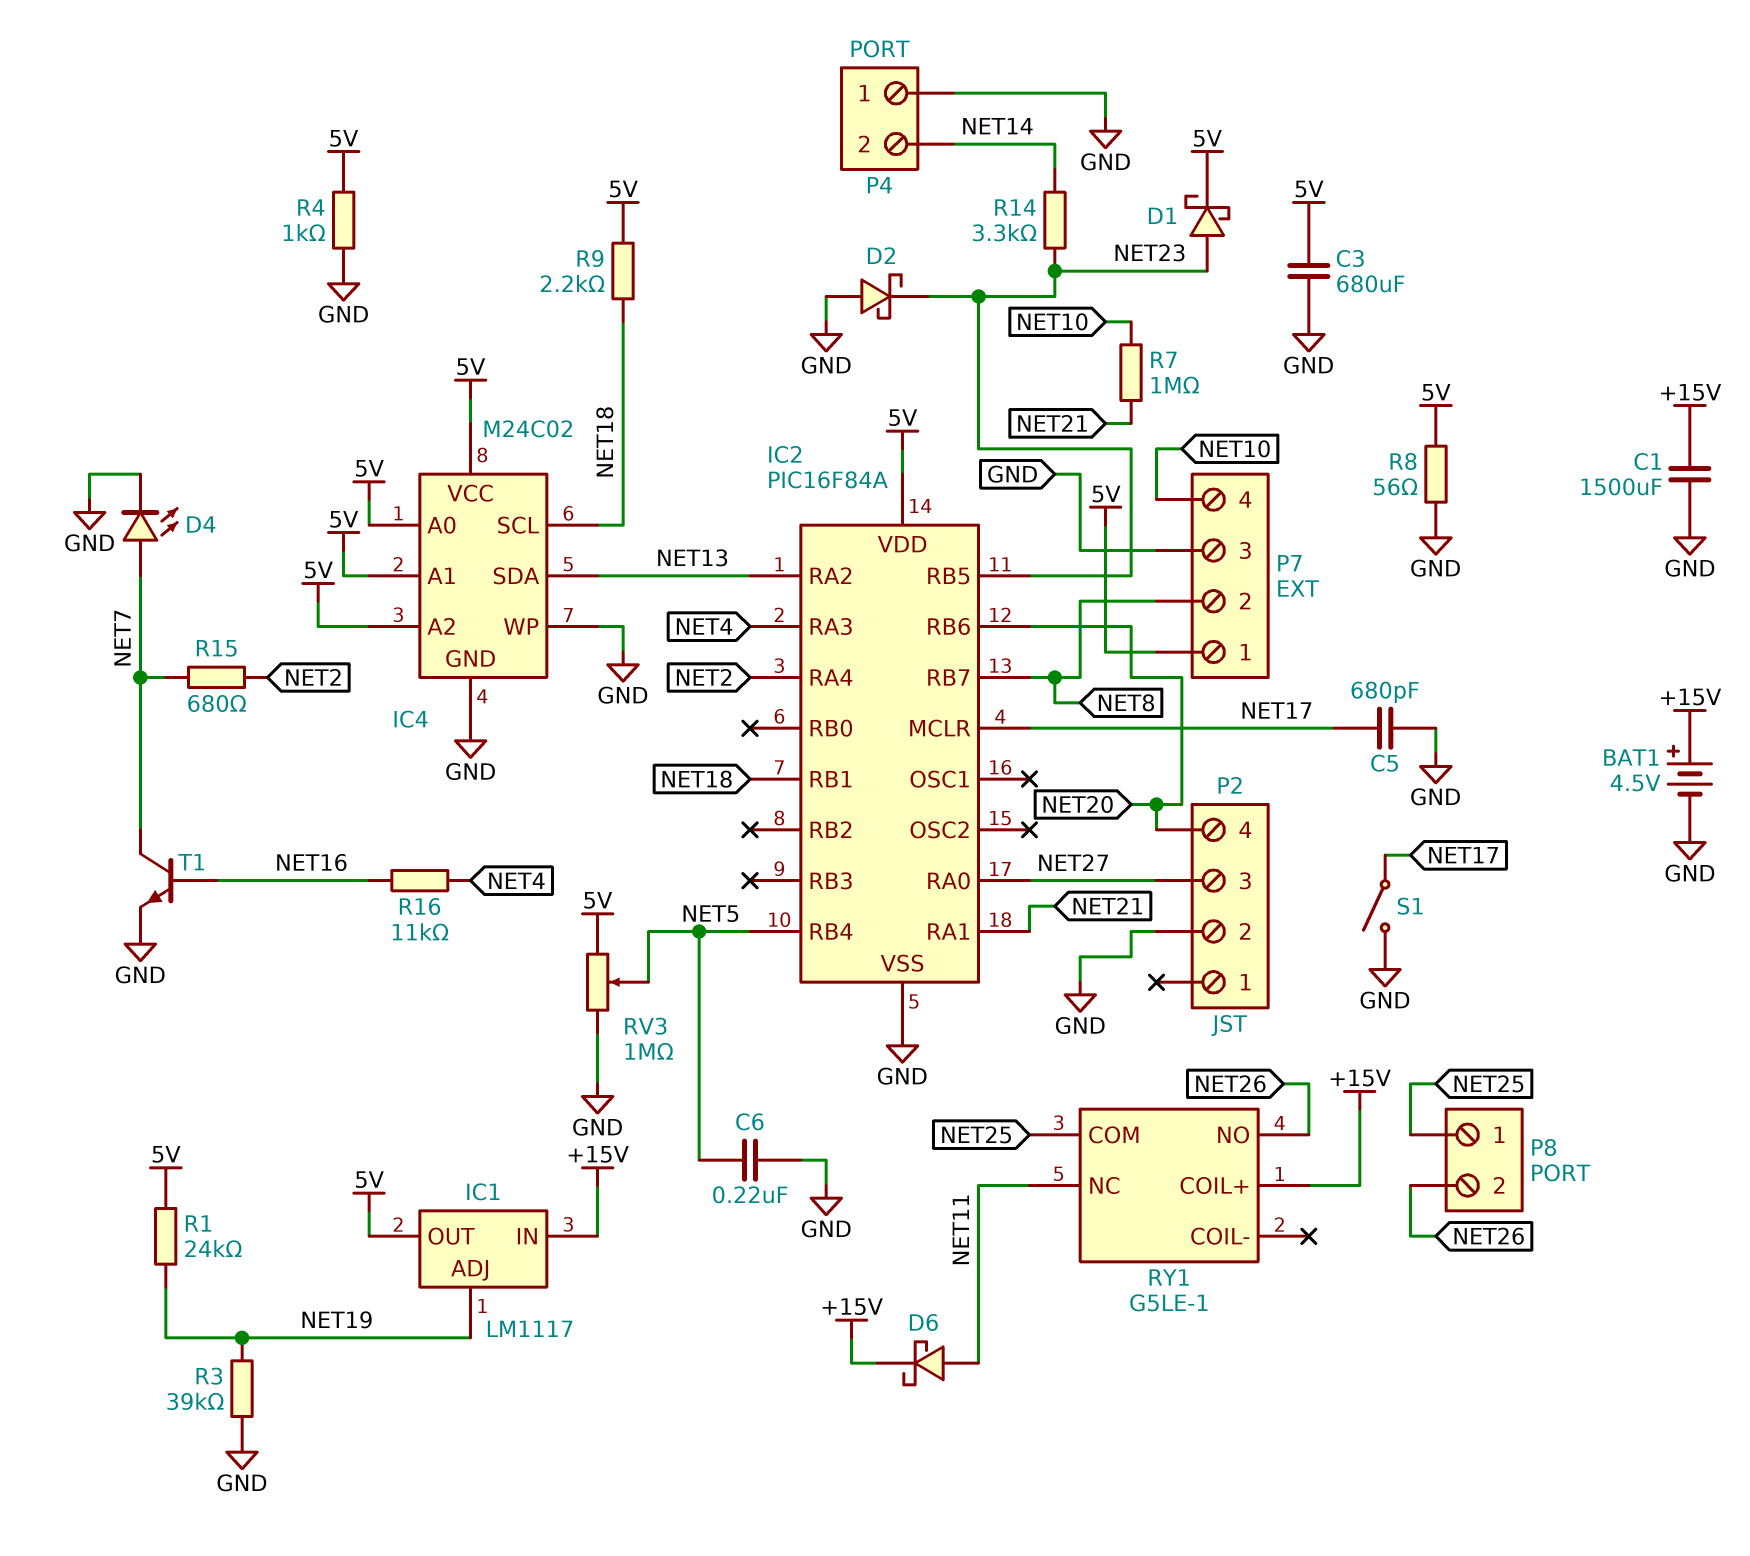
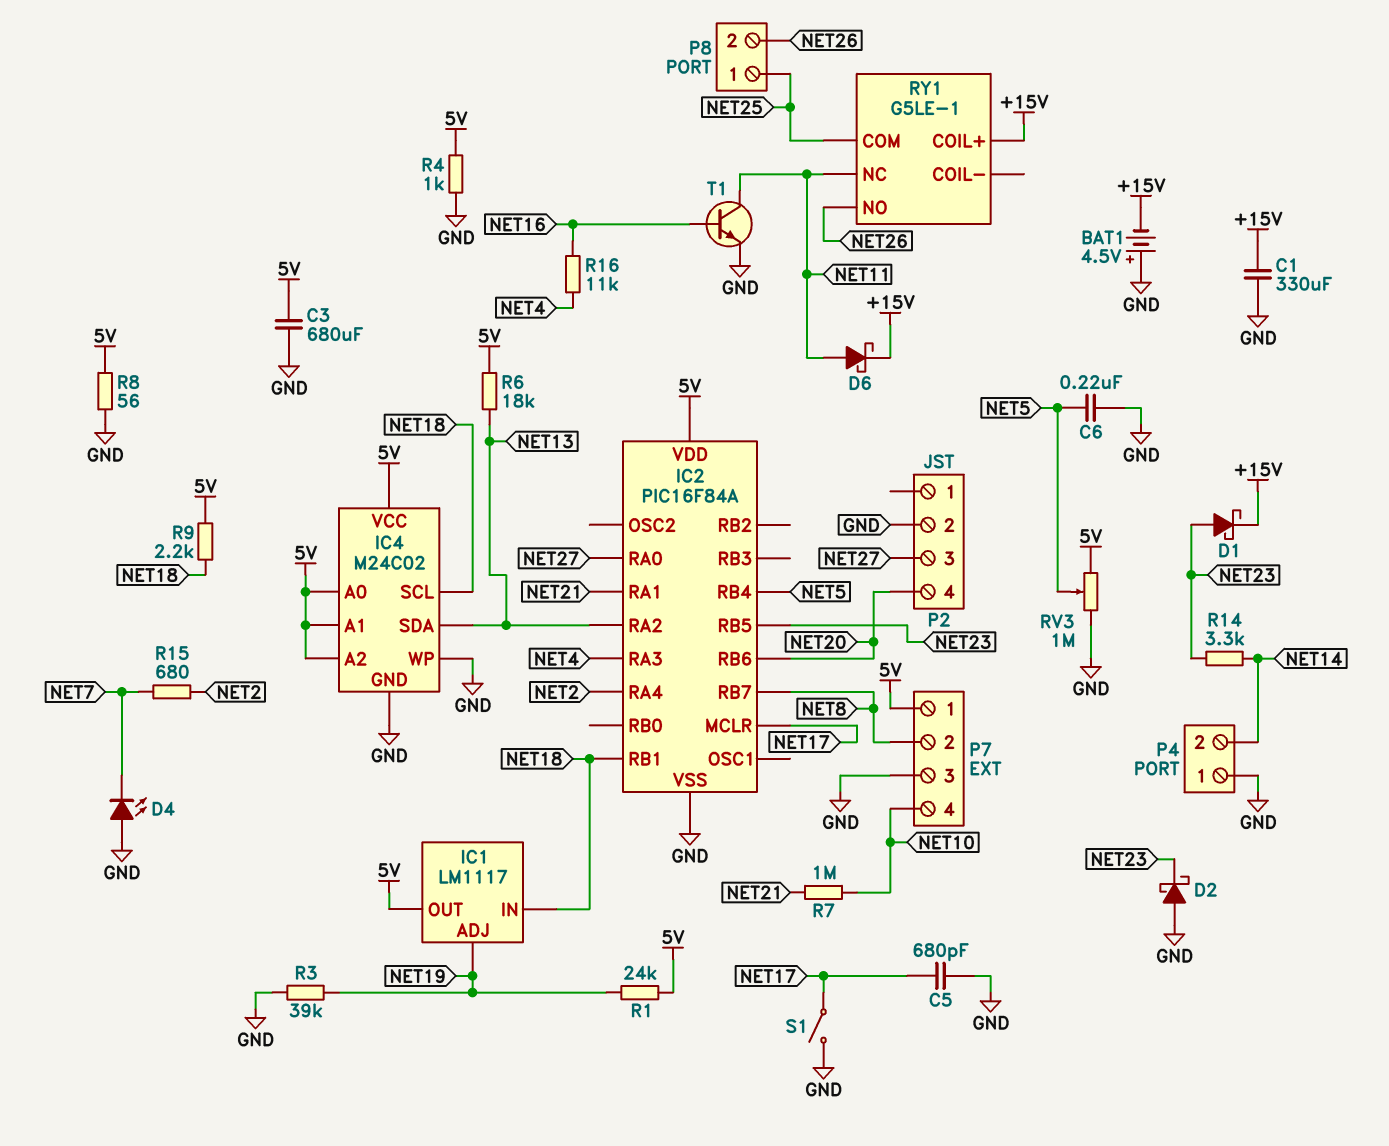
BAT1: 4.5V (plus +15V, minus GND) -> 4.5V (plus GND, minus +15V)
C1: 1500uF (+15V, GND) -> 330uF (+15V, GND)
D1: schottky (A NET23, K 5V) -> schottky (A NET23, K +15V)
D4: LED (A NET7, K GND) -> LED (A GND, K NET7)
IC1 pin IN: +15V -> NET18
R6: none -> 18k (5V, NET13)
T1: NPN (B NET16, C NET7, E GND) -> NPN (B NET16, C NET11, E GND)

